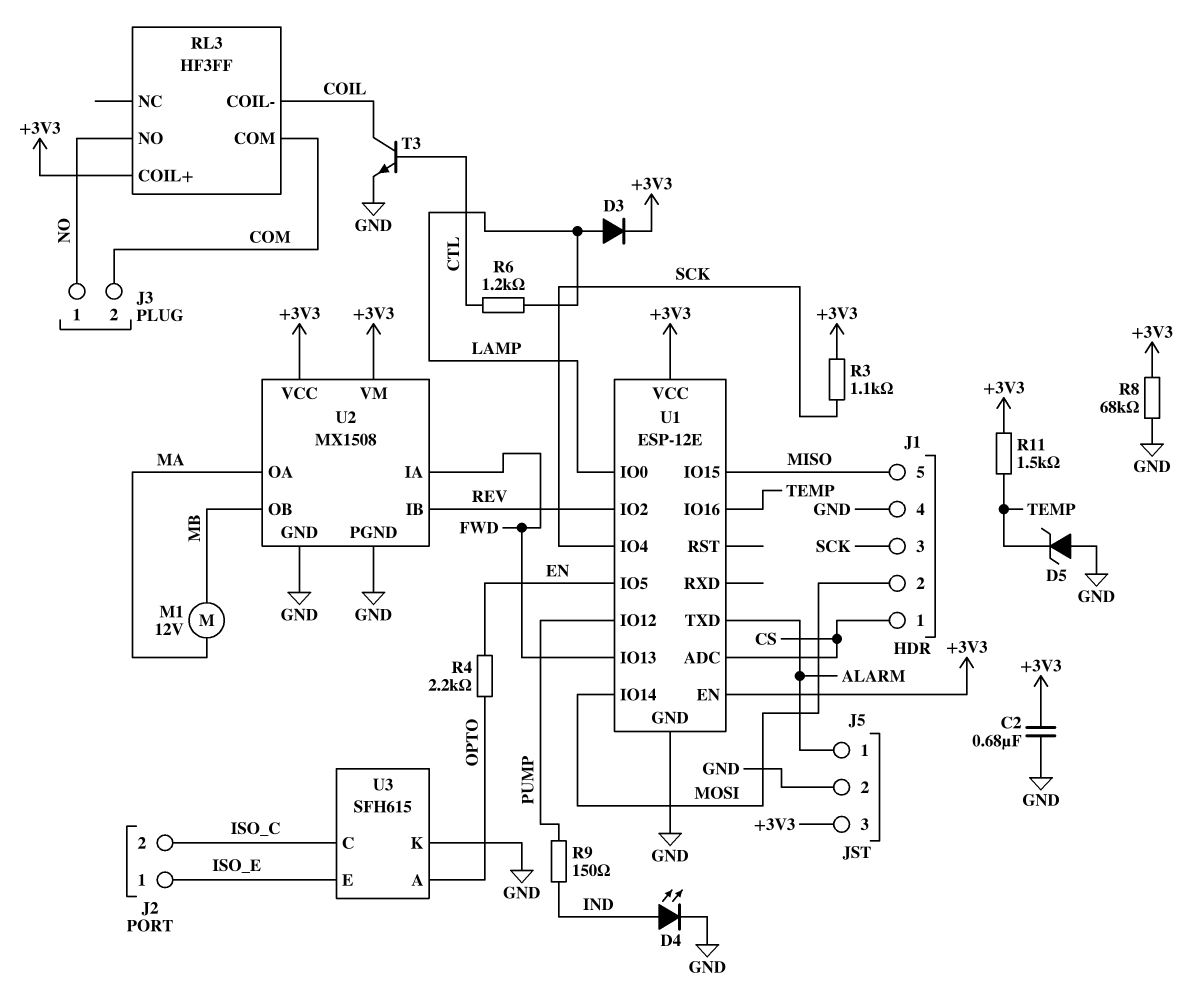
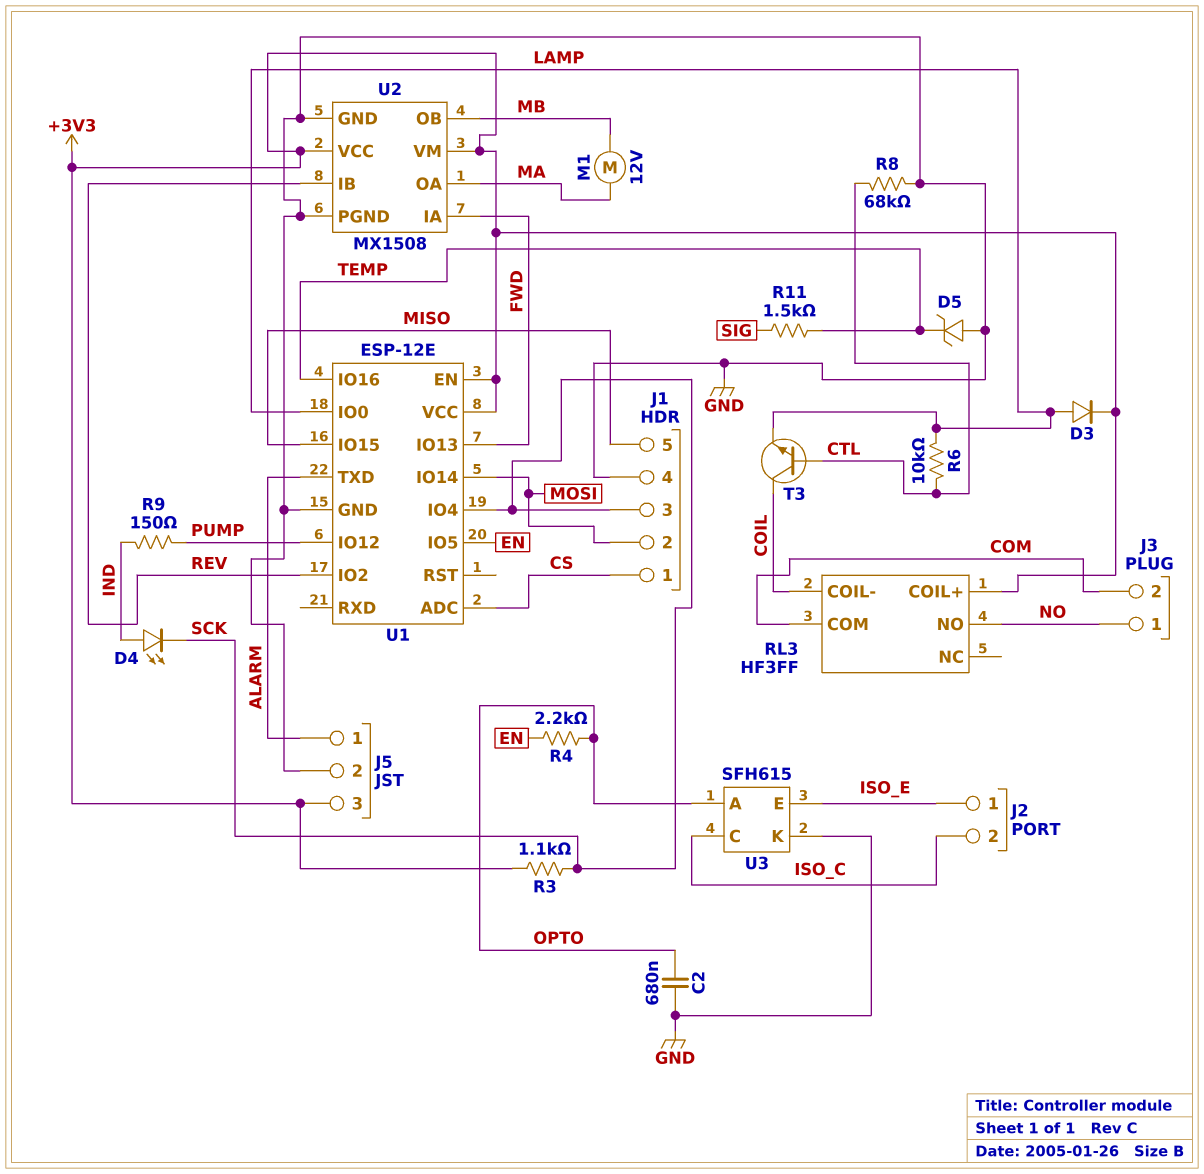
C2: 680nF (+3V3, GND) -> 680nF (GND, OPTO)
D4: LED (A IND, K GND) -> LED (A IND, K SCK)
R6: 1.2k (CTL, LAMP) -> 10k (CTL, LAMP)
R8: 68k (+3V3, GND) -> 68k (CTL, GND)
R11: 1.5k (+3V3, TEMP) -> 1.5k (SIG, TEMP)
T3: NPN (B CTL, C COIL, E GND) -> NPN (B CTL, C COIL, E LAMP)

